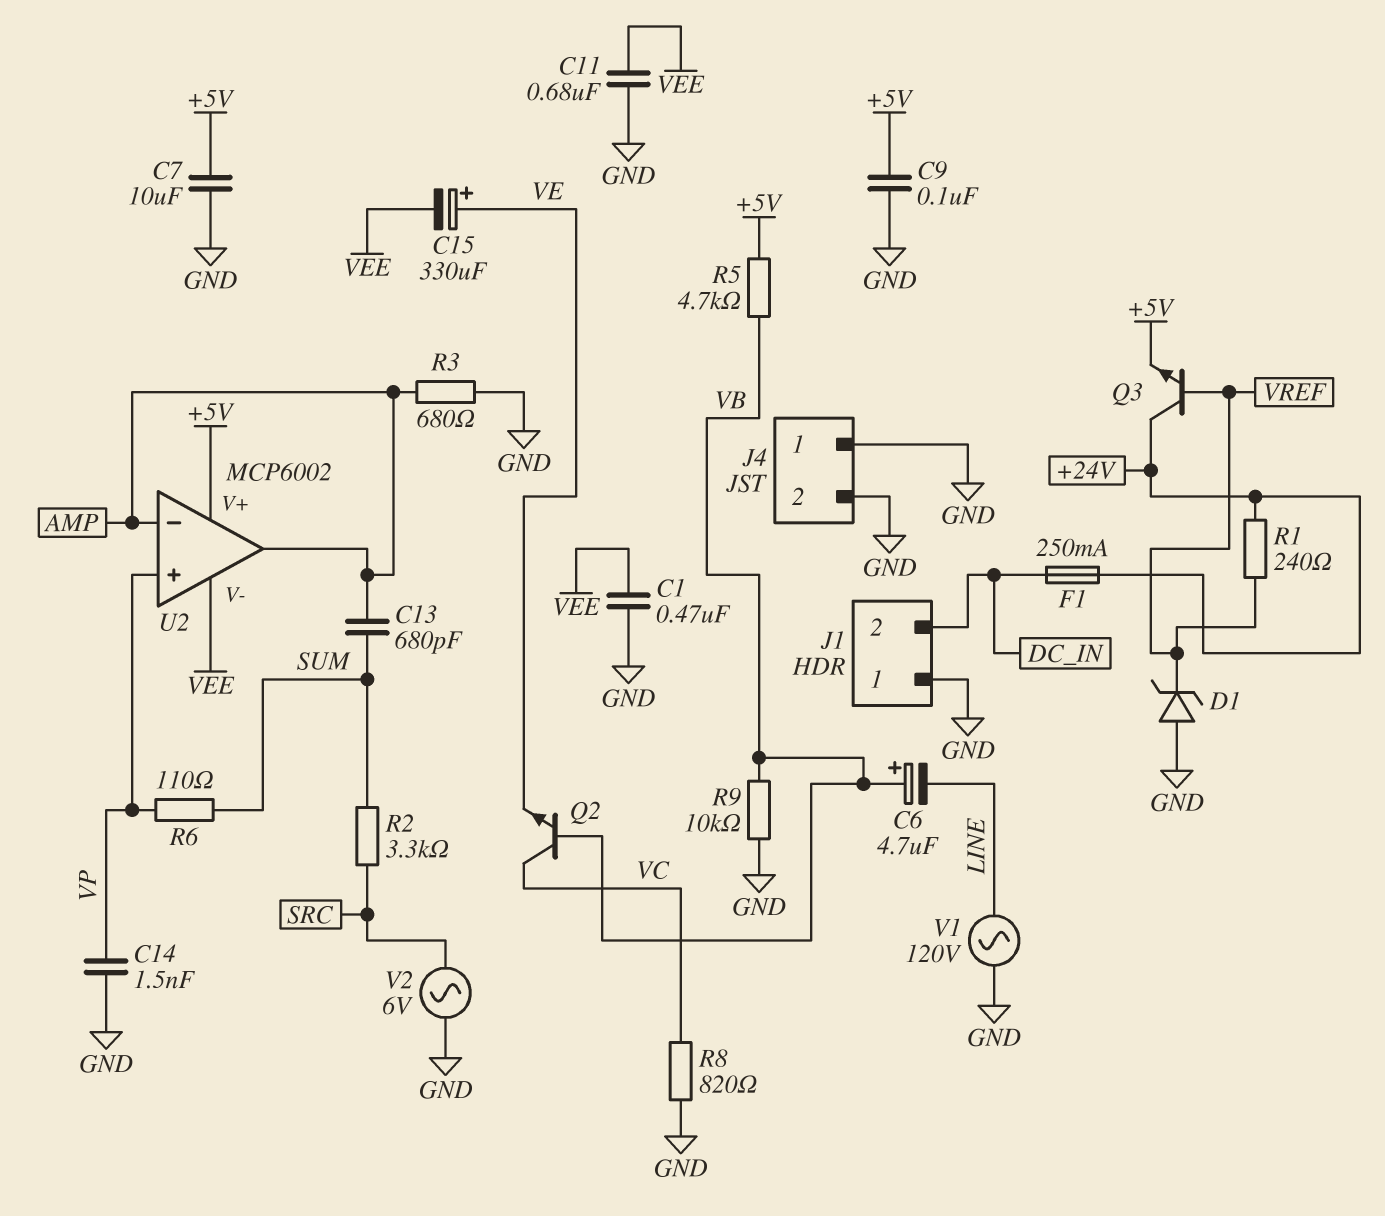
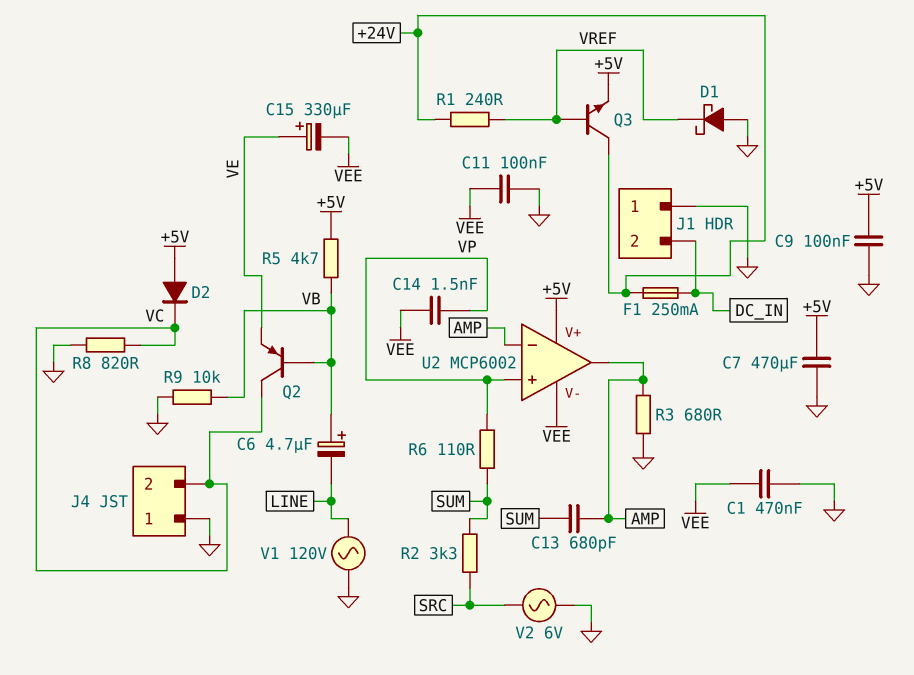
C7: 10uF (+5V, GND) -> 470uF (+5V, GND)
C11: 680nF (GND, VEE) -> 100nF (GND, VEE)
C14: 1.5nF (GND, VP) -> 1.5nF (VEE, VP)
D1: zener (A GND, K VREF) -> schottky (A GND, K VREF)
D2: none -> diode (A +5V, K VC)
J4 pin 2: GND -> VC
Q2: NPN (B VB, C VC, E VE) -> PNP (B VB, C VC, E VE)

